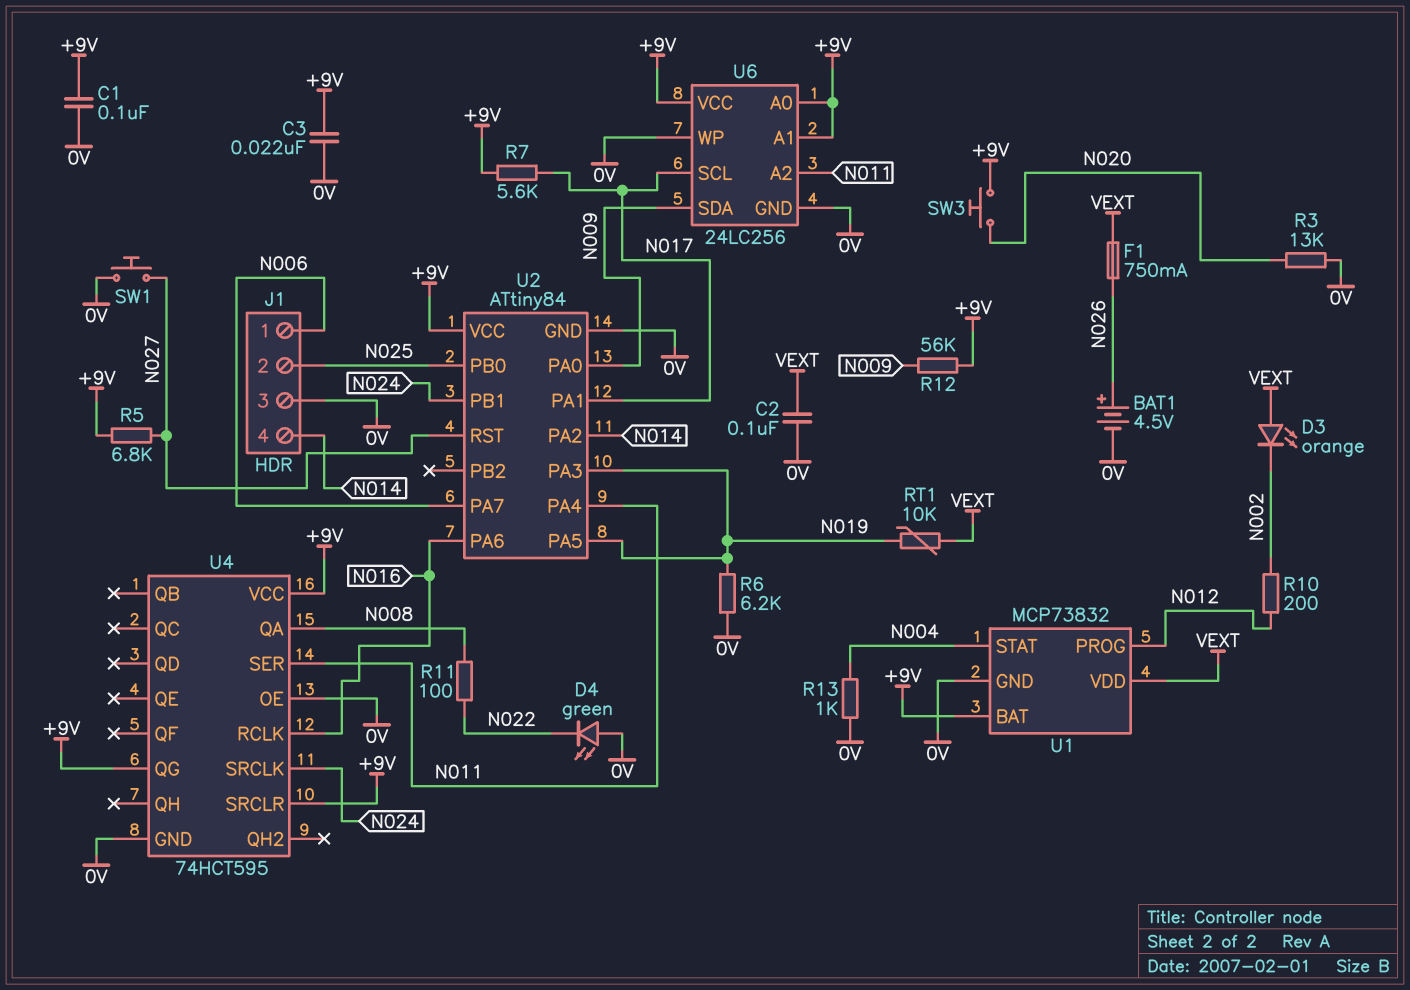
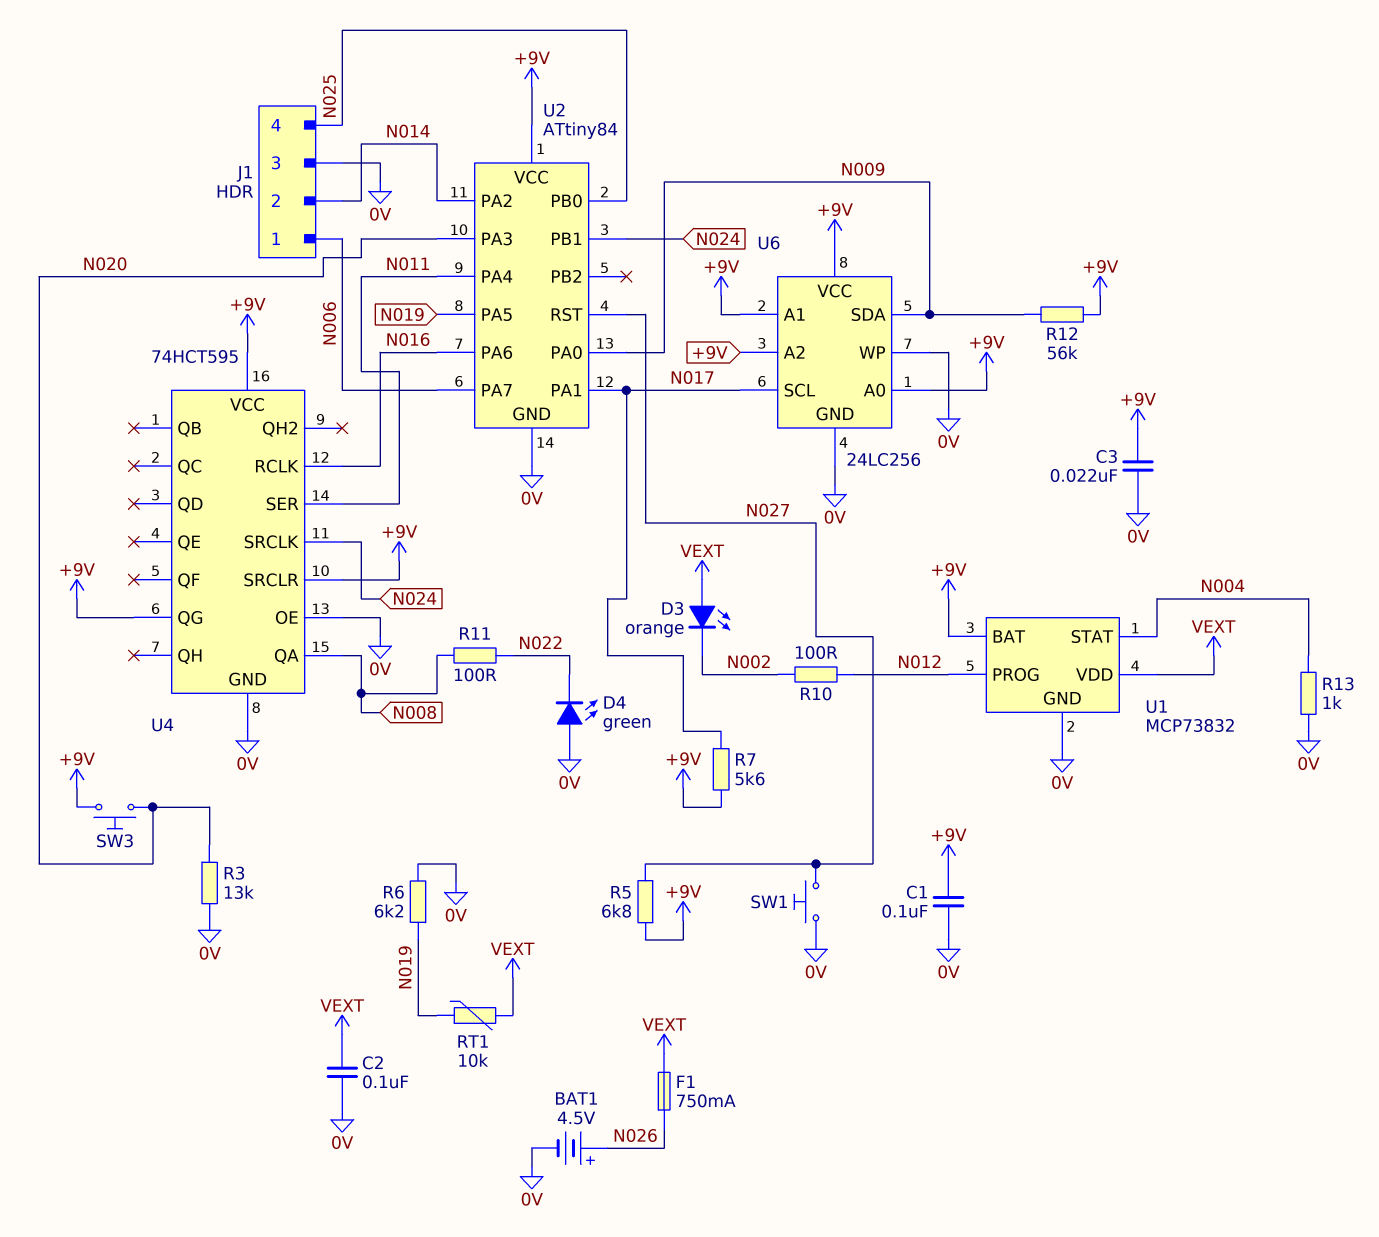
J1 pin 2: N025 -> N014
J1 pin 4: N014 -> N025
R10: 200 (N002, N012) -> 100 (N002, N012)
U2 pin PA3: N019 -> N020
U6 pin A2: N011 -> +9V

